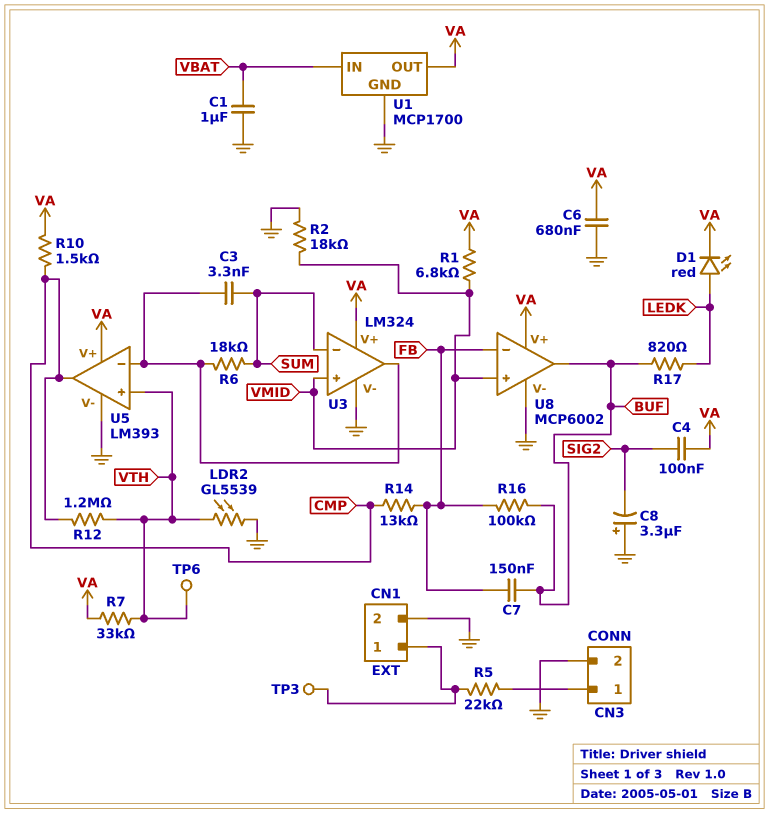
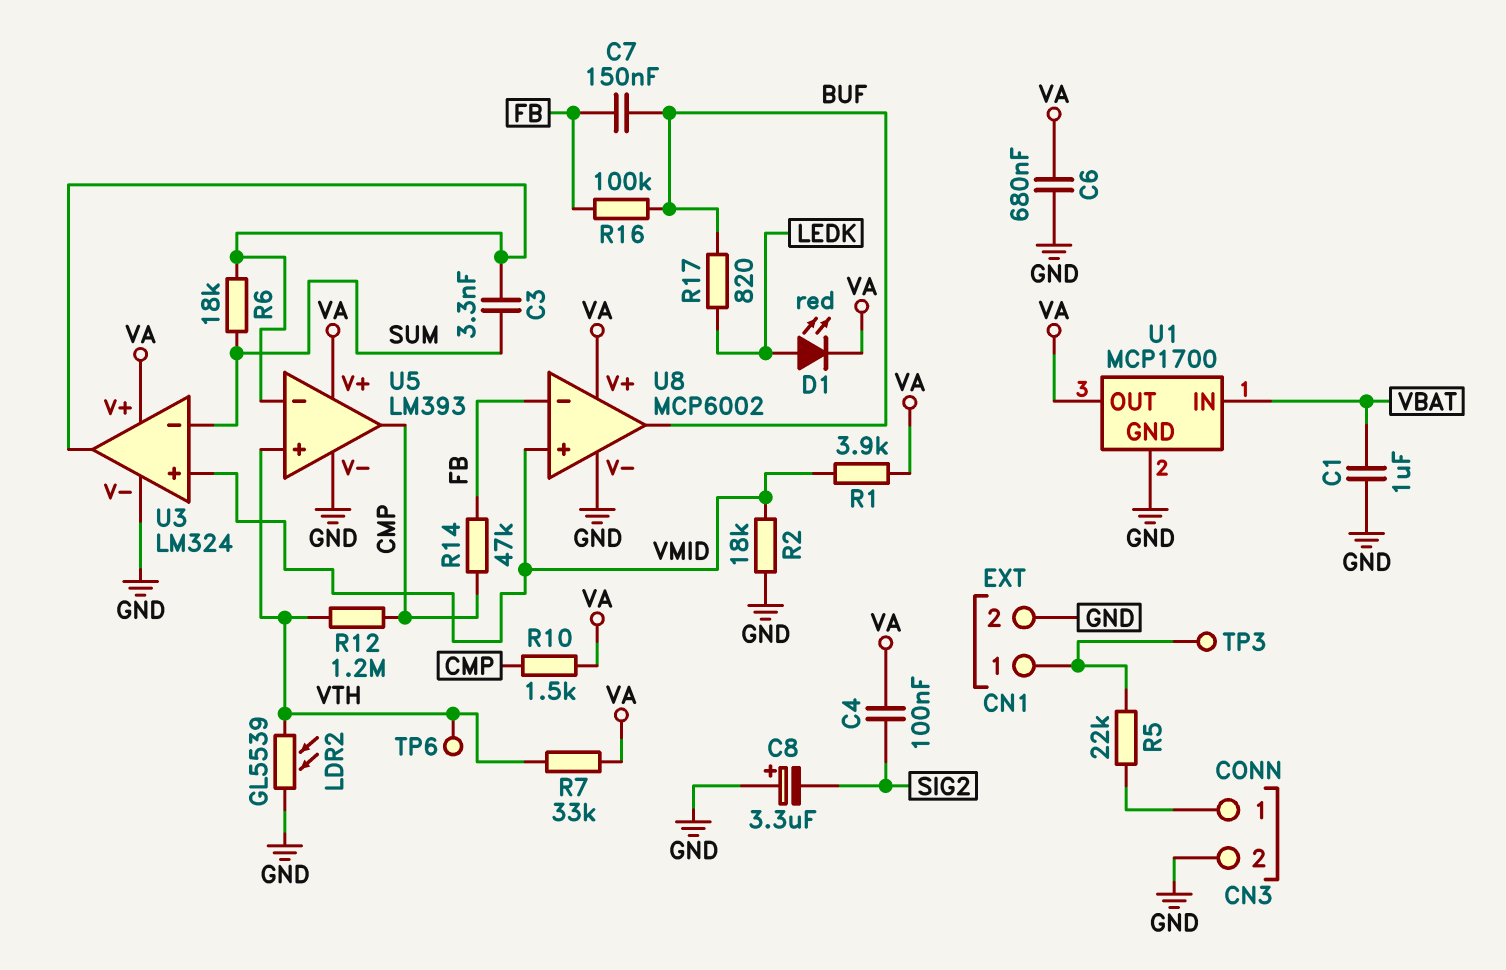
R1: 6.8k (VA, VMID) -> 3.9k (VA, VMID)
R14: 13k (CMP, FB) -> 47k (CMP, FB)

